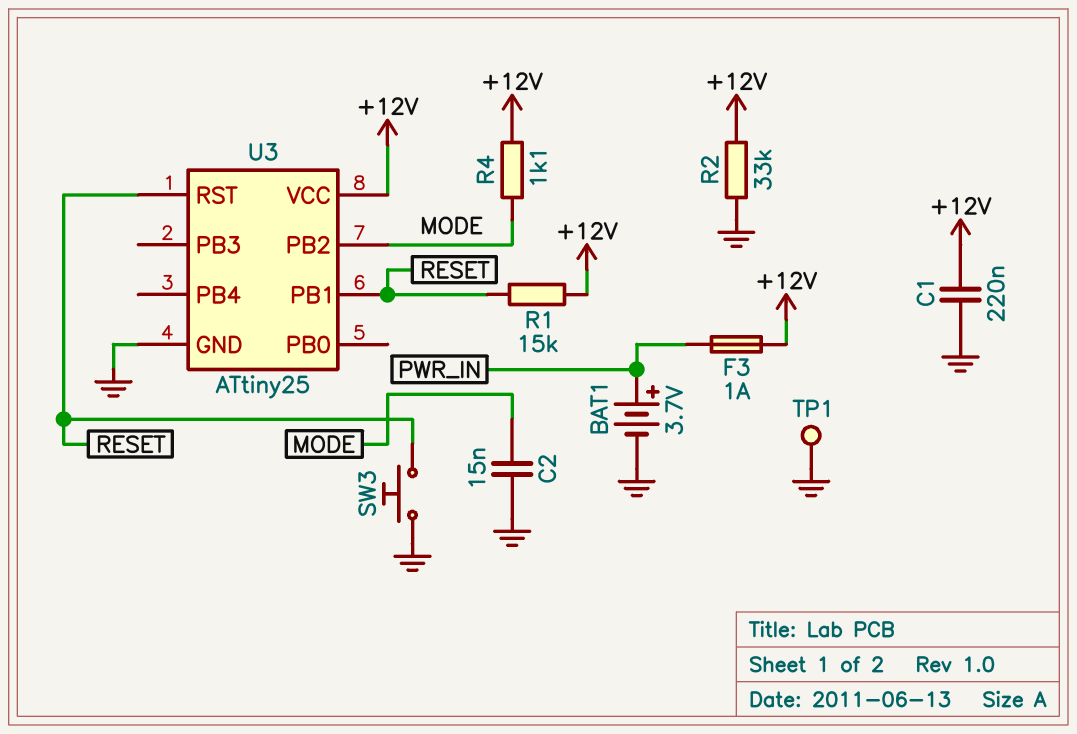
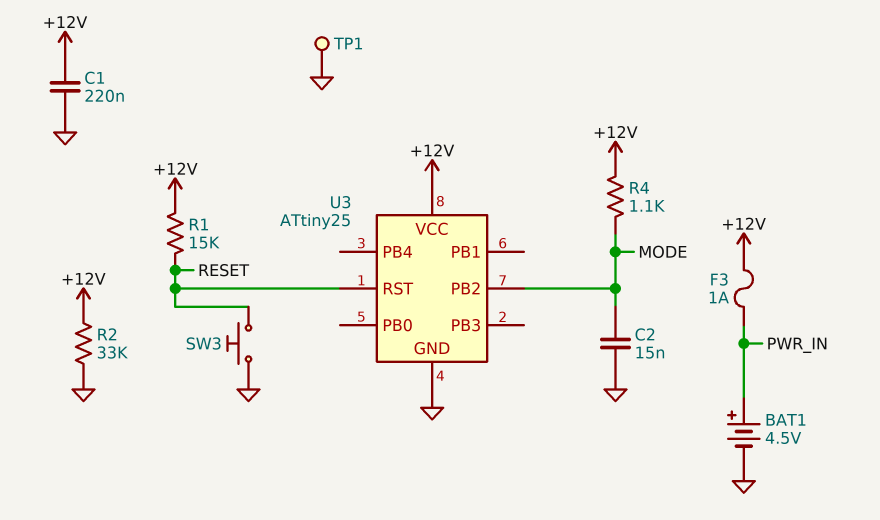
BAT1: 3.7V (plus PWR_IN, minus GND) -> 4.5V (plus PWR_IN, minus GND)
U3 pin PB1: RESET -> none

